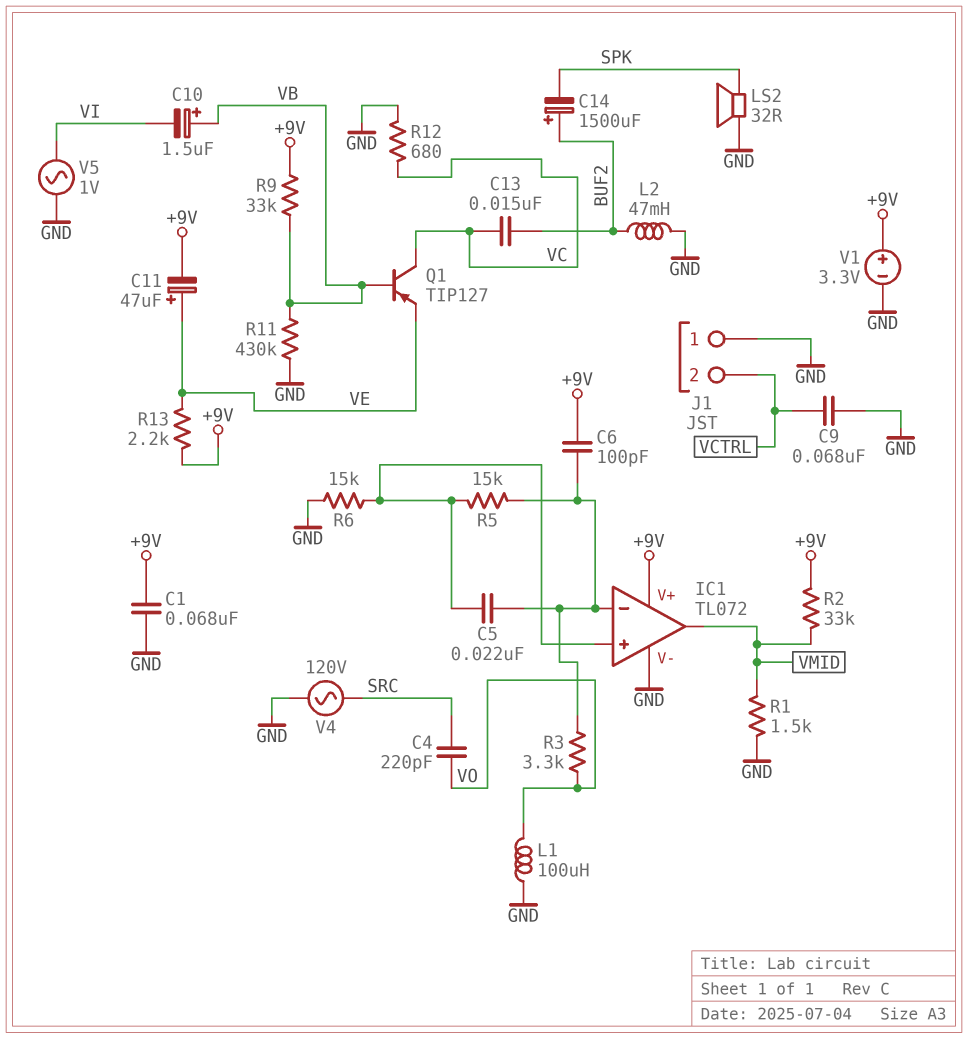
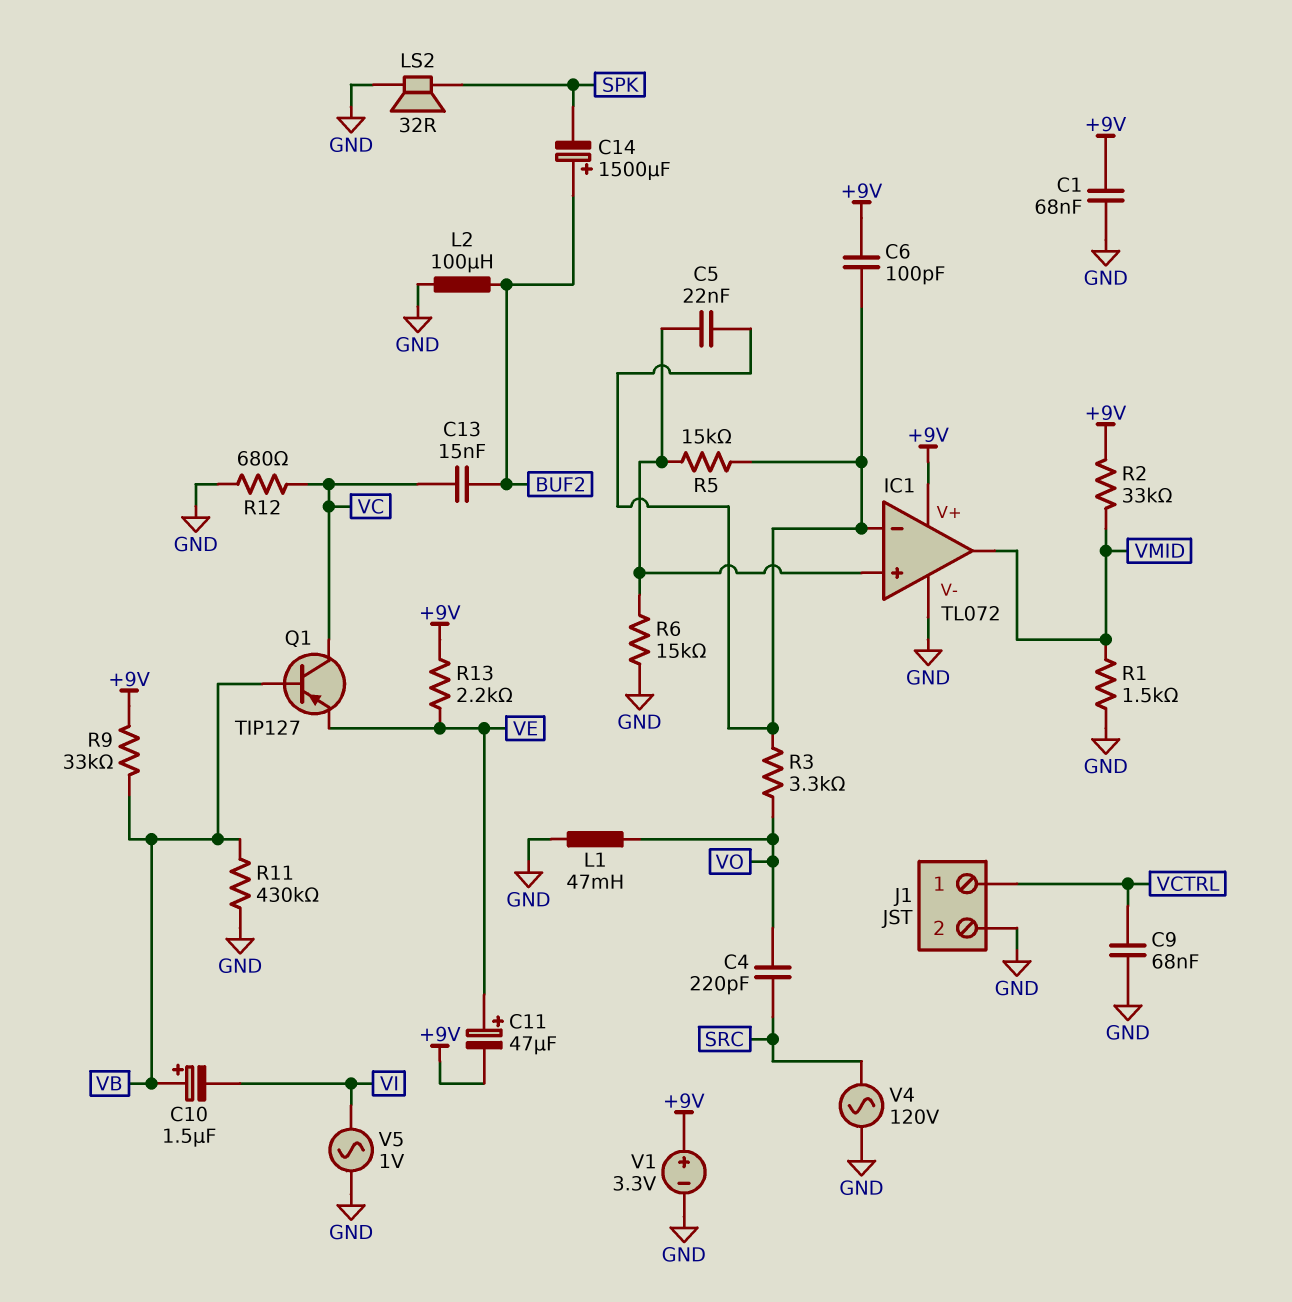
J1 pin 1: GND -> VCTRL
J1 pin 2: VCTRL -> GND
L1: 100uH (GND, VO) -> 47mH (GND, VO)
L2: 47mH (BUF2, GND) -> 100uH (BUF2, GND)

